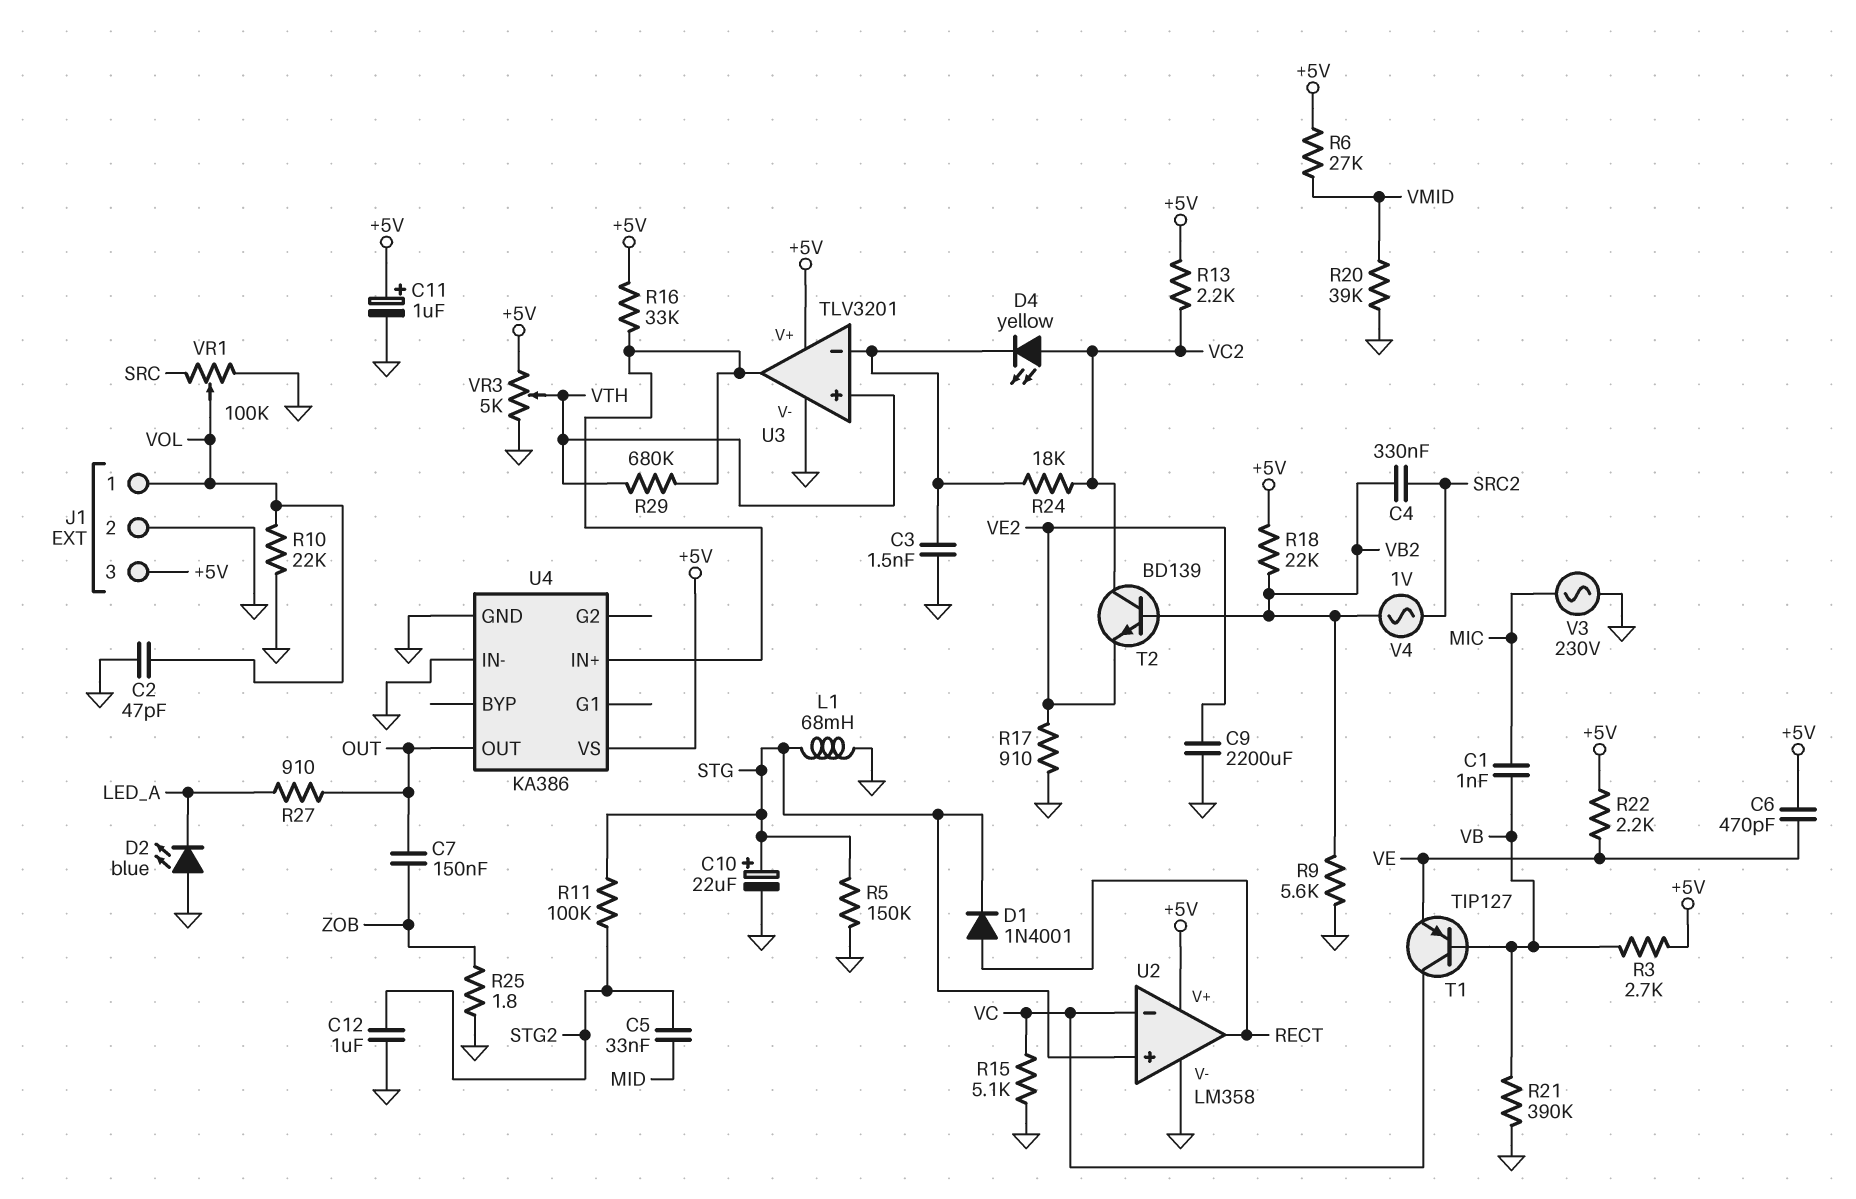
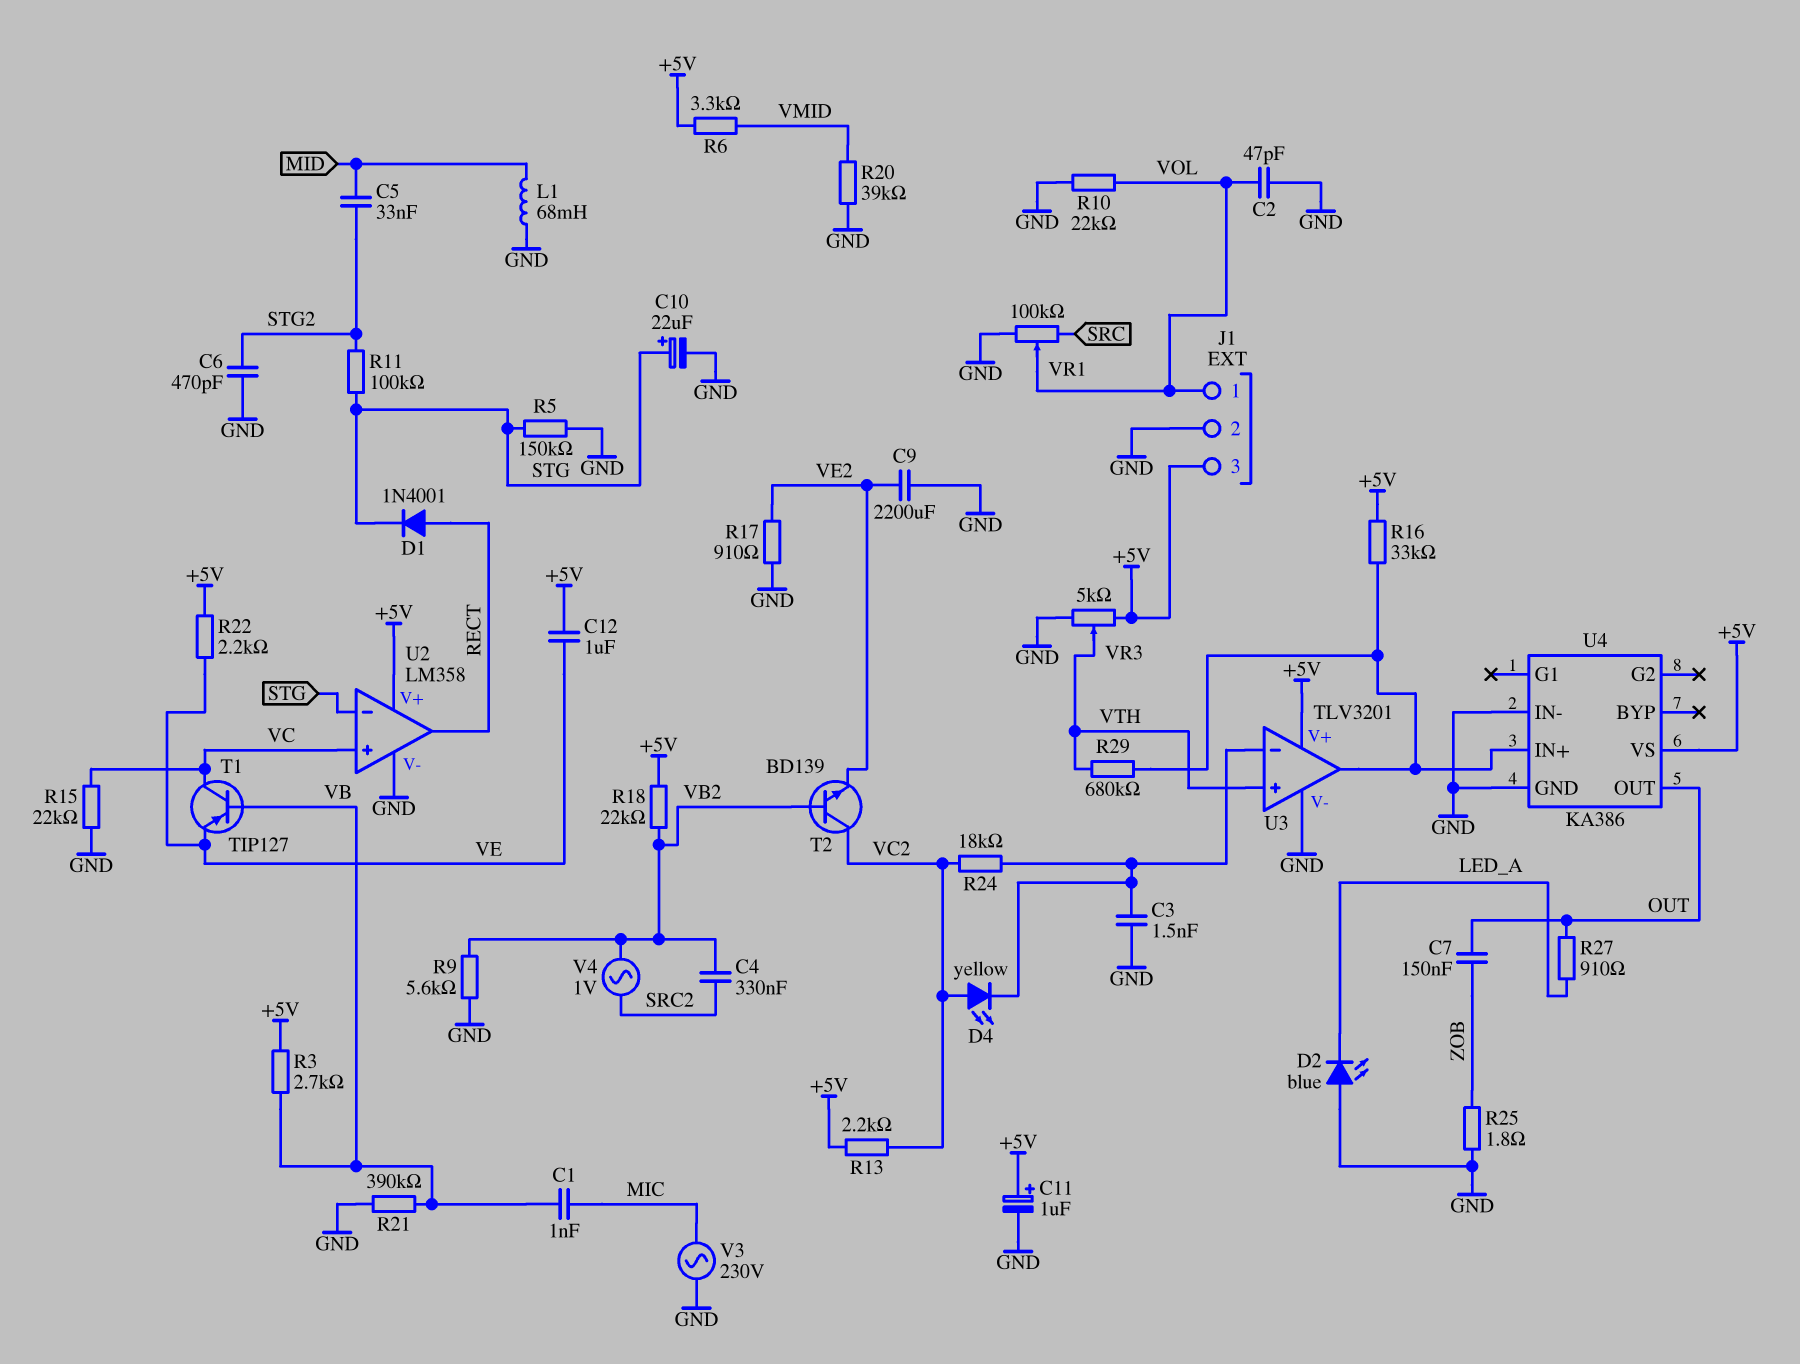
C6: 470pF (+5V, VE) -> 470pF (GND, STG2)
C12: 1uF (GND, STG2) -> 1uF (+5V, VE)
L1: 68mH (GND, STG) -> 68mH (GND, MID)
R6: 27k (+5V, VMID) -> 3.3k (+5V, VMID)
R15: 5.1k (GND, VC) -> 22k (GND, VC)
U2 pin in+: STG -> VC
U2 pin in-: VC -> STG

